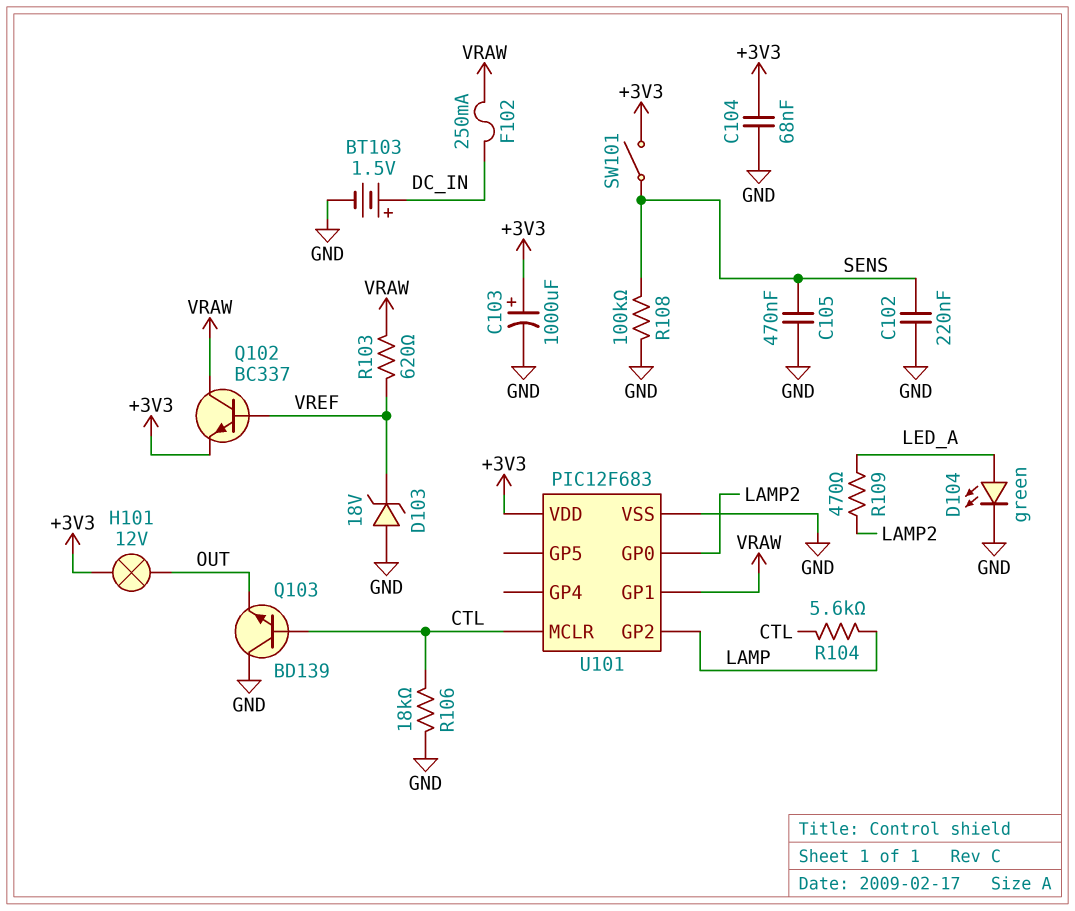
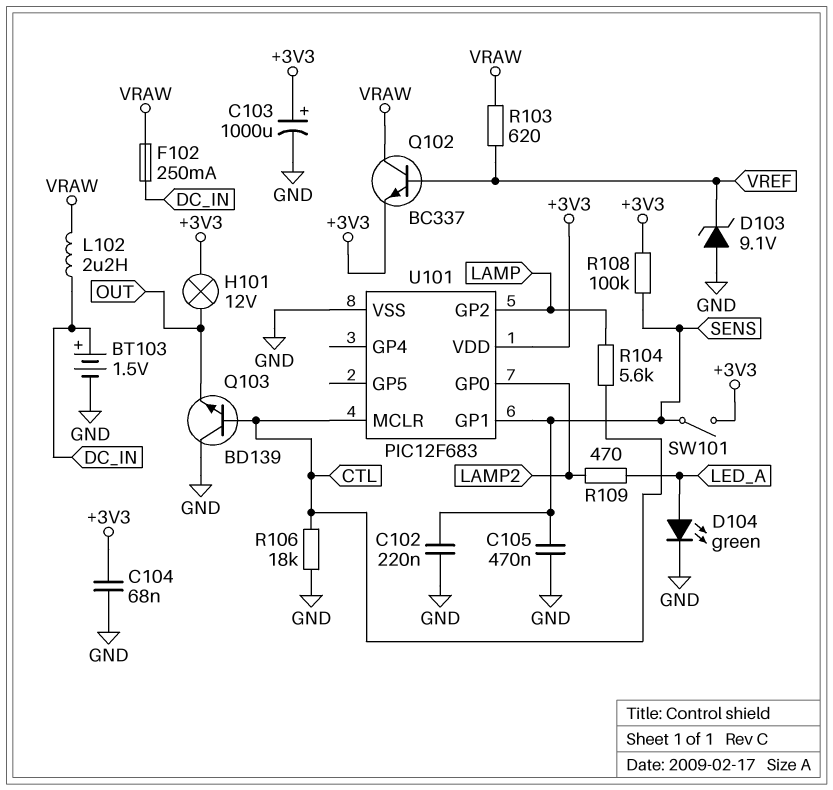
D103: zener 18V (A GND, K VREF) -> zener 9.1V (A GND, K VREF)
L102: none -> 2.2uH (DC_IN, VRAW)
R108: 100k (GND, SENS) -> 100k (+3V3, SENS)
U101 pin GP1: VRAW -> SENS

